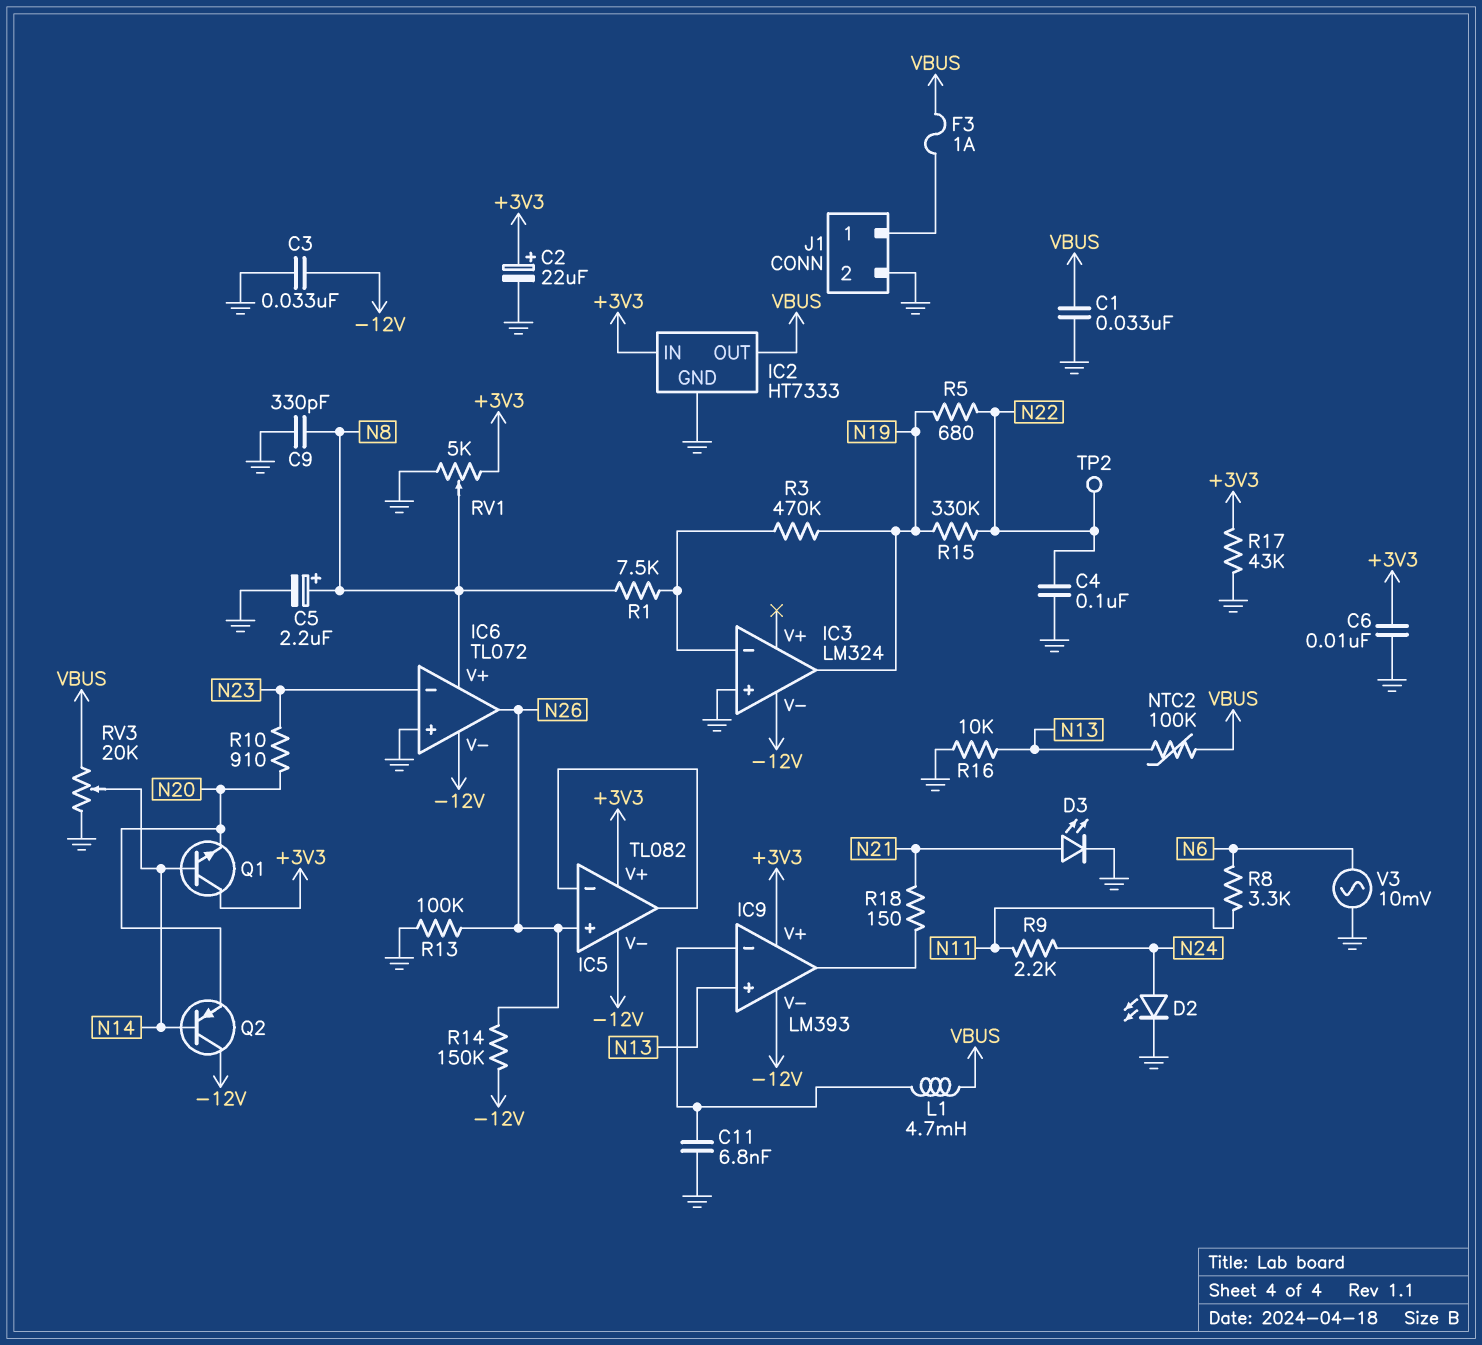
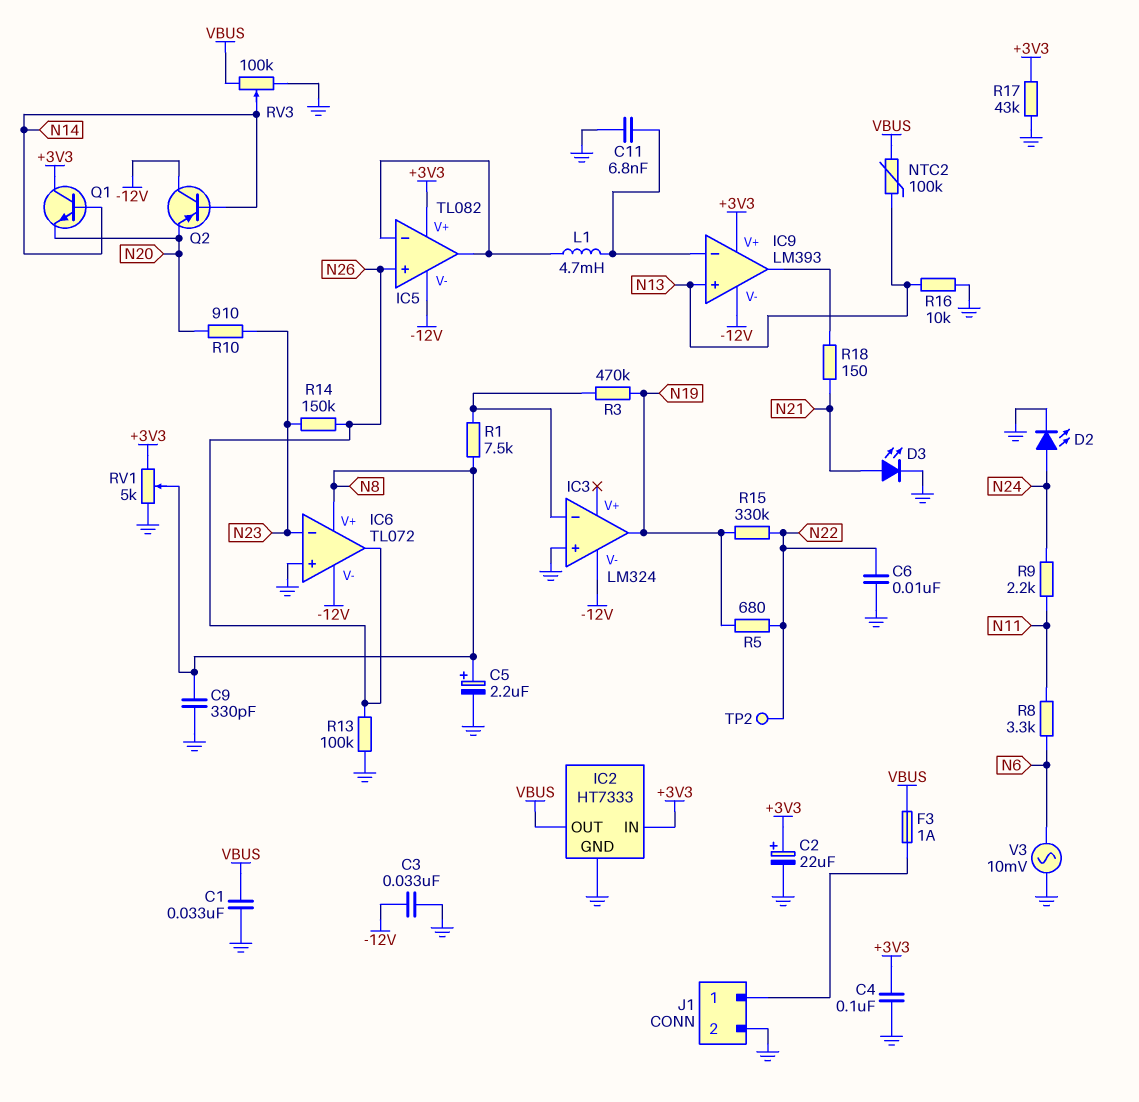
C4: 100nF (GND, N22) -> 100nF (+3V3, GND)
C6: 10nF (+3V3, GND) -> 10nF (GND, N22)
L1: 4.7mH (IC9/in-, VBUS) -> 4.7mH (IC5/in-, IC9/in-)
R14: 150k (-12V, N26) -> 150k (N23, N26)
RV3: 20k (GND, VBUS, wiper N14) -> 100k (GND, VBUS, wiper N14)

